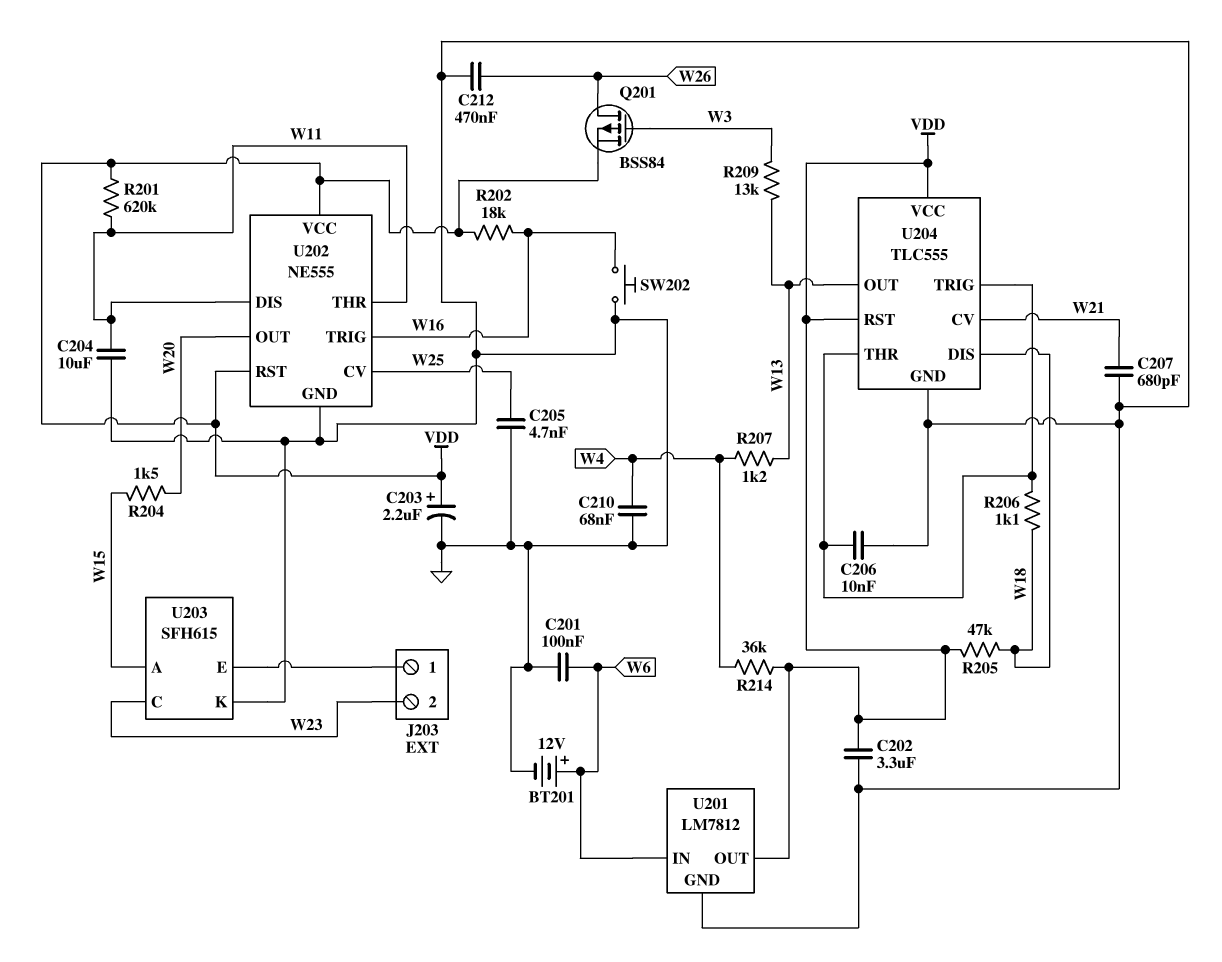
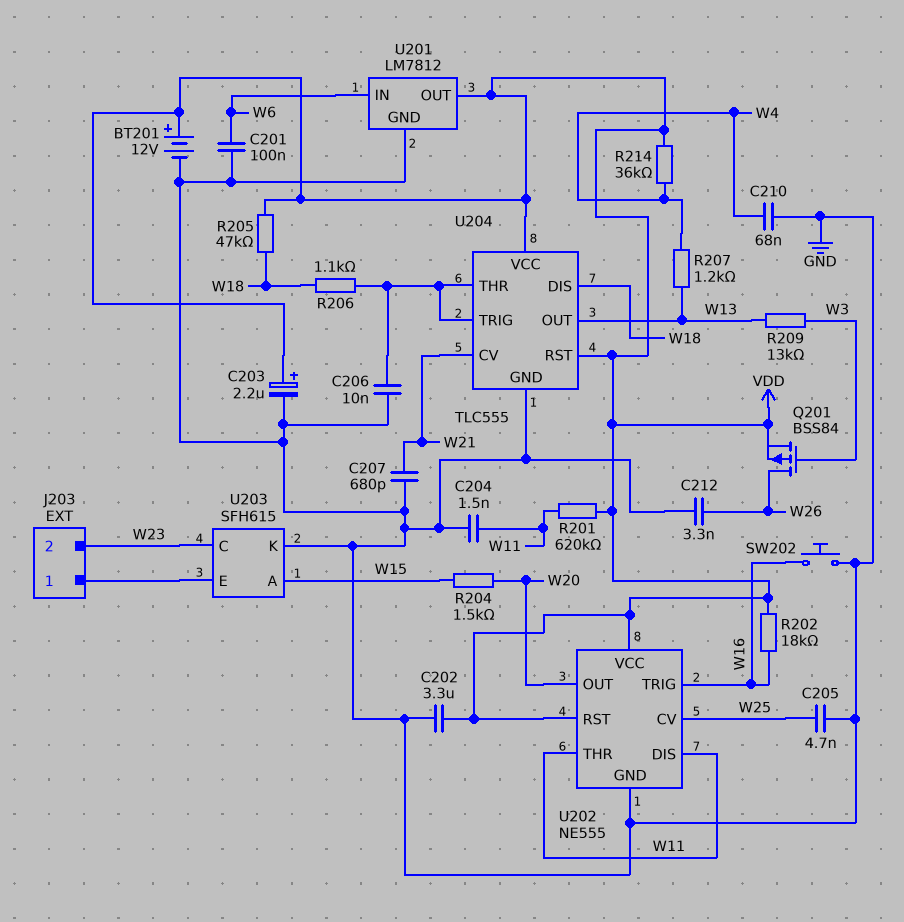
BT201: 12V (plus W6, minus GND) -> 12V (plus VDD, minus GND)
C204: 10uF (GND, W11) -> 1.5nF (GND, W11)
C212: 470nF (GND, W26) -> 3.3nF (GND, W26)

